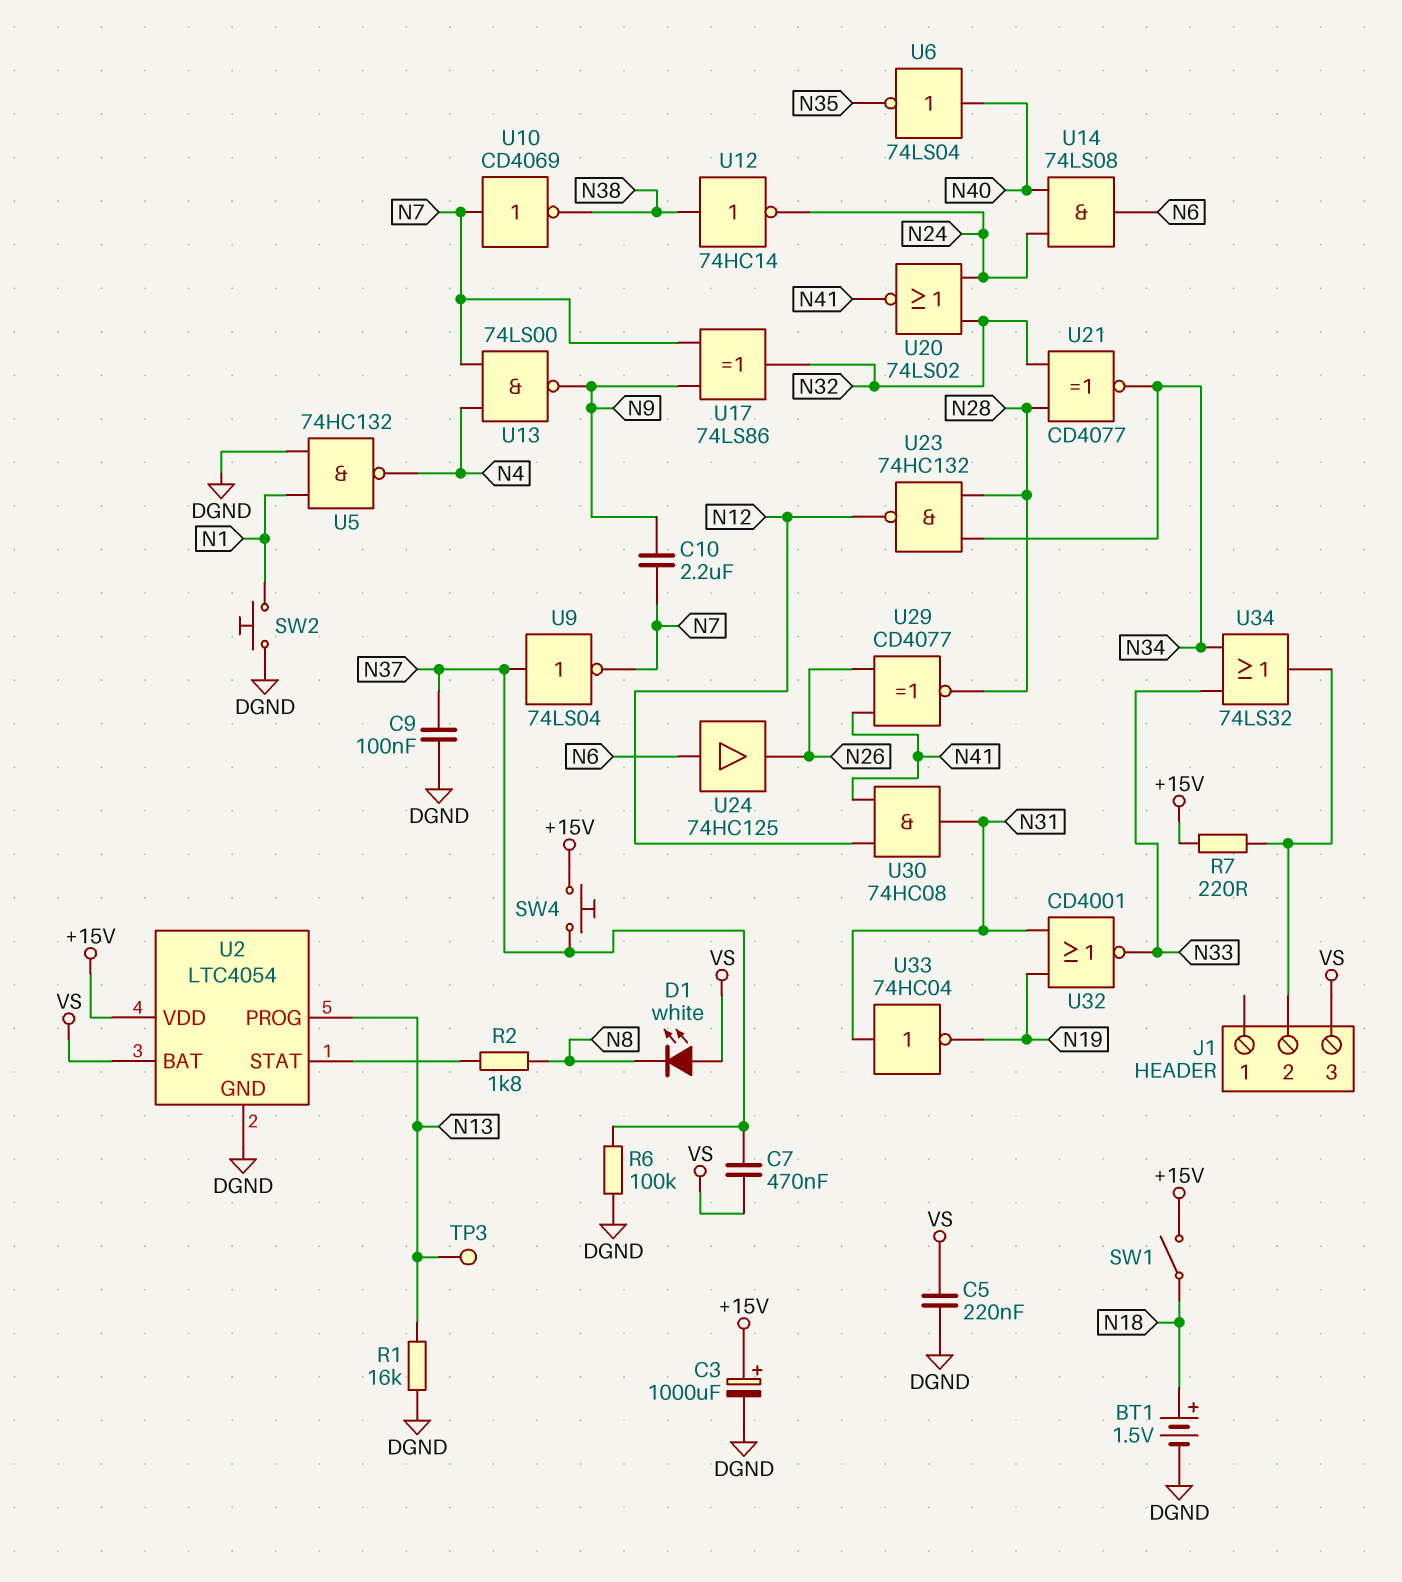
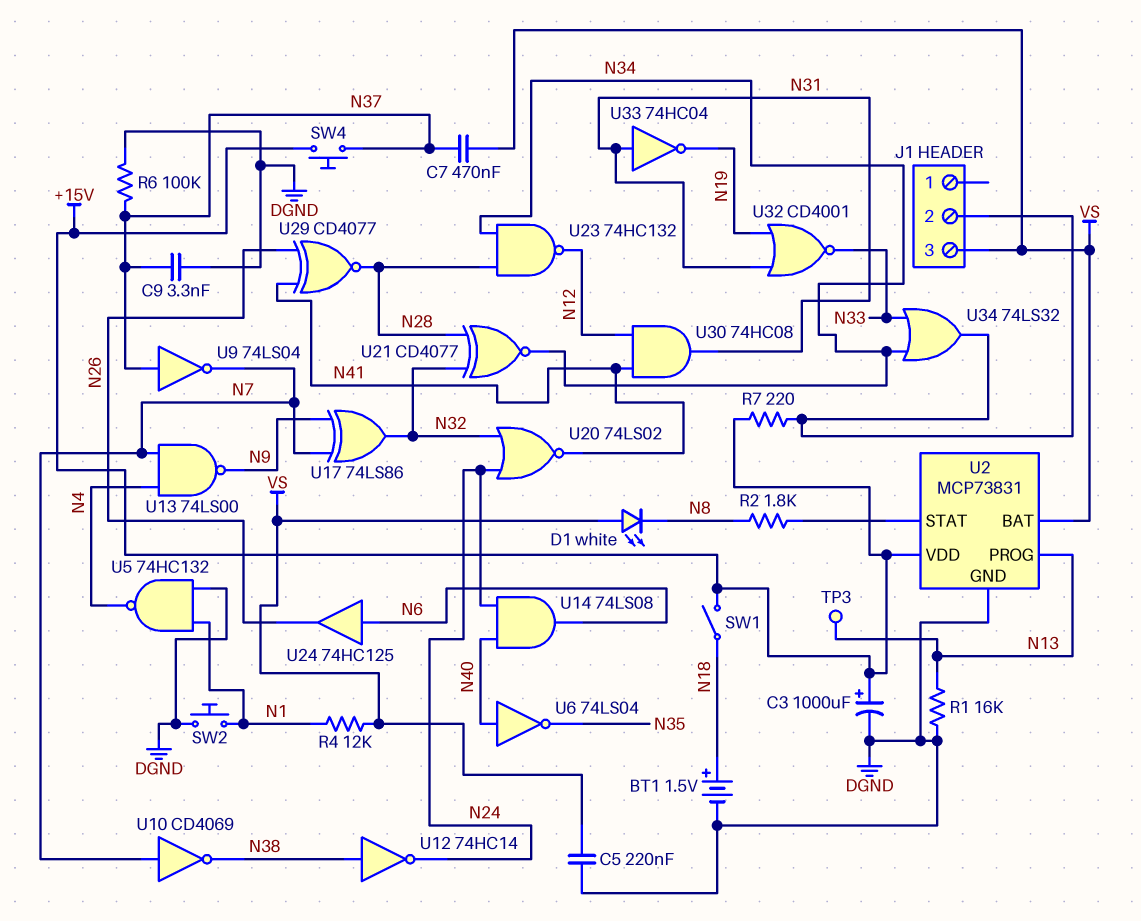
C9: 100nF (DGND, N37) -> 3.3nF (DGND, N37)
C10: 2.2uF (N7, N9) -> none
R4: none -> 12k (N1, VS)
U2: LTC4054 -> MCP73831

